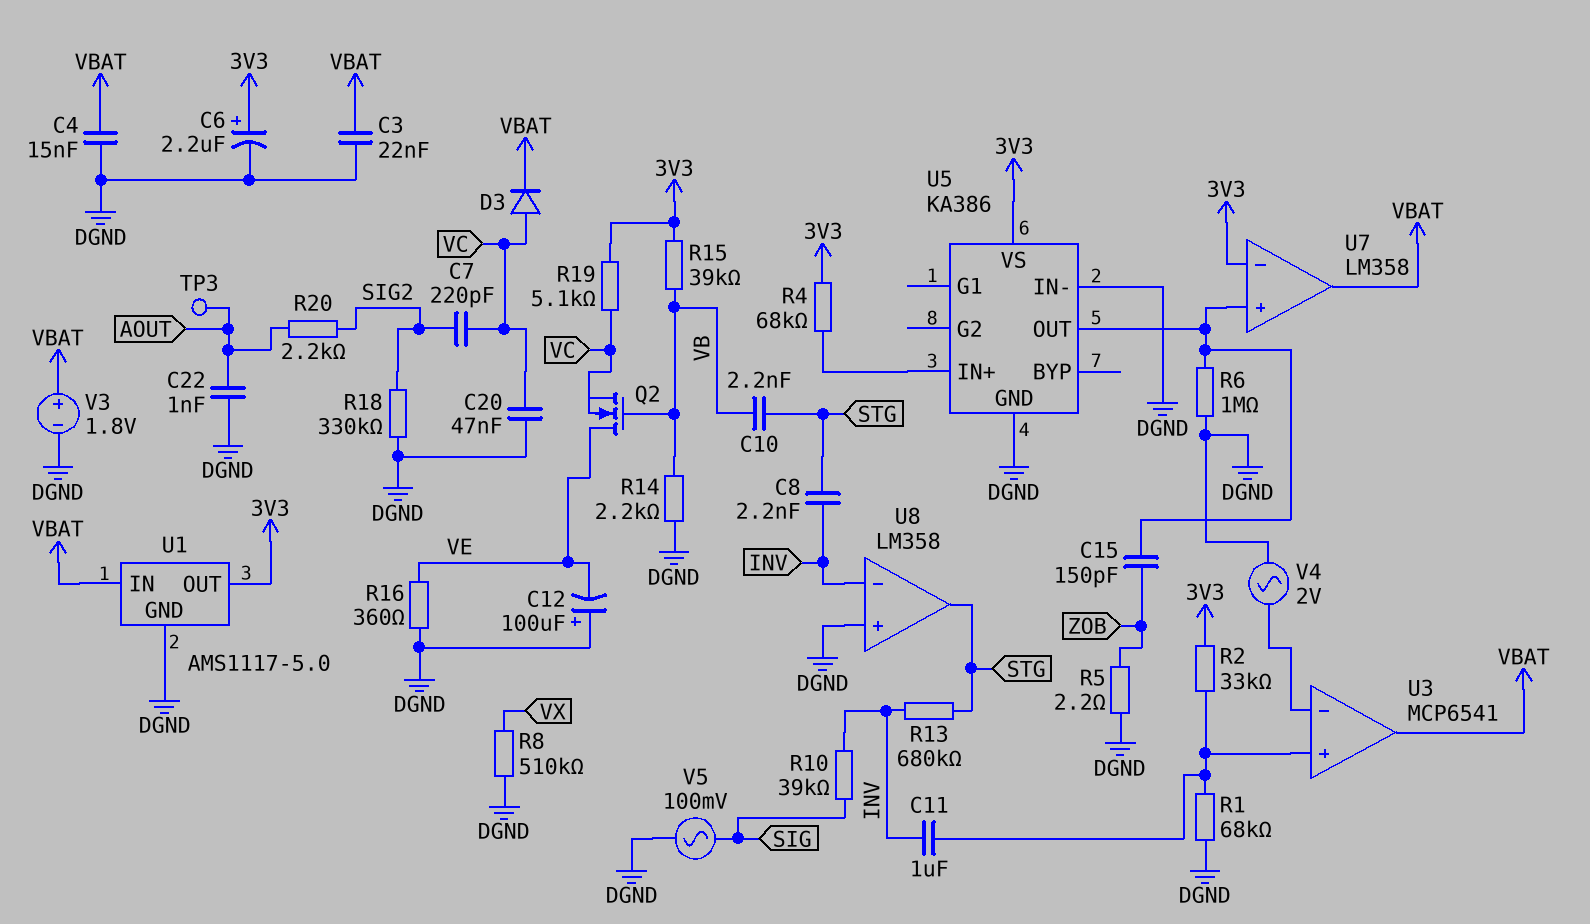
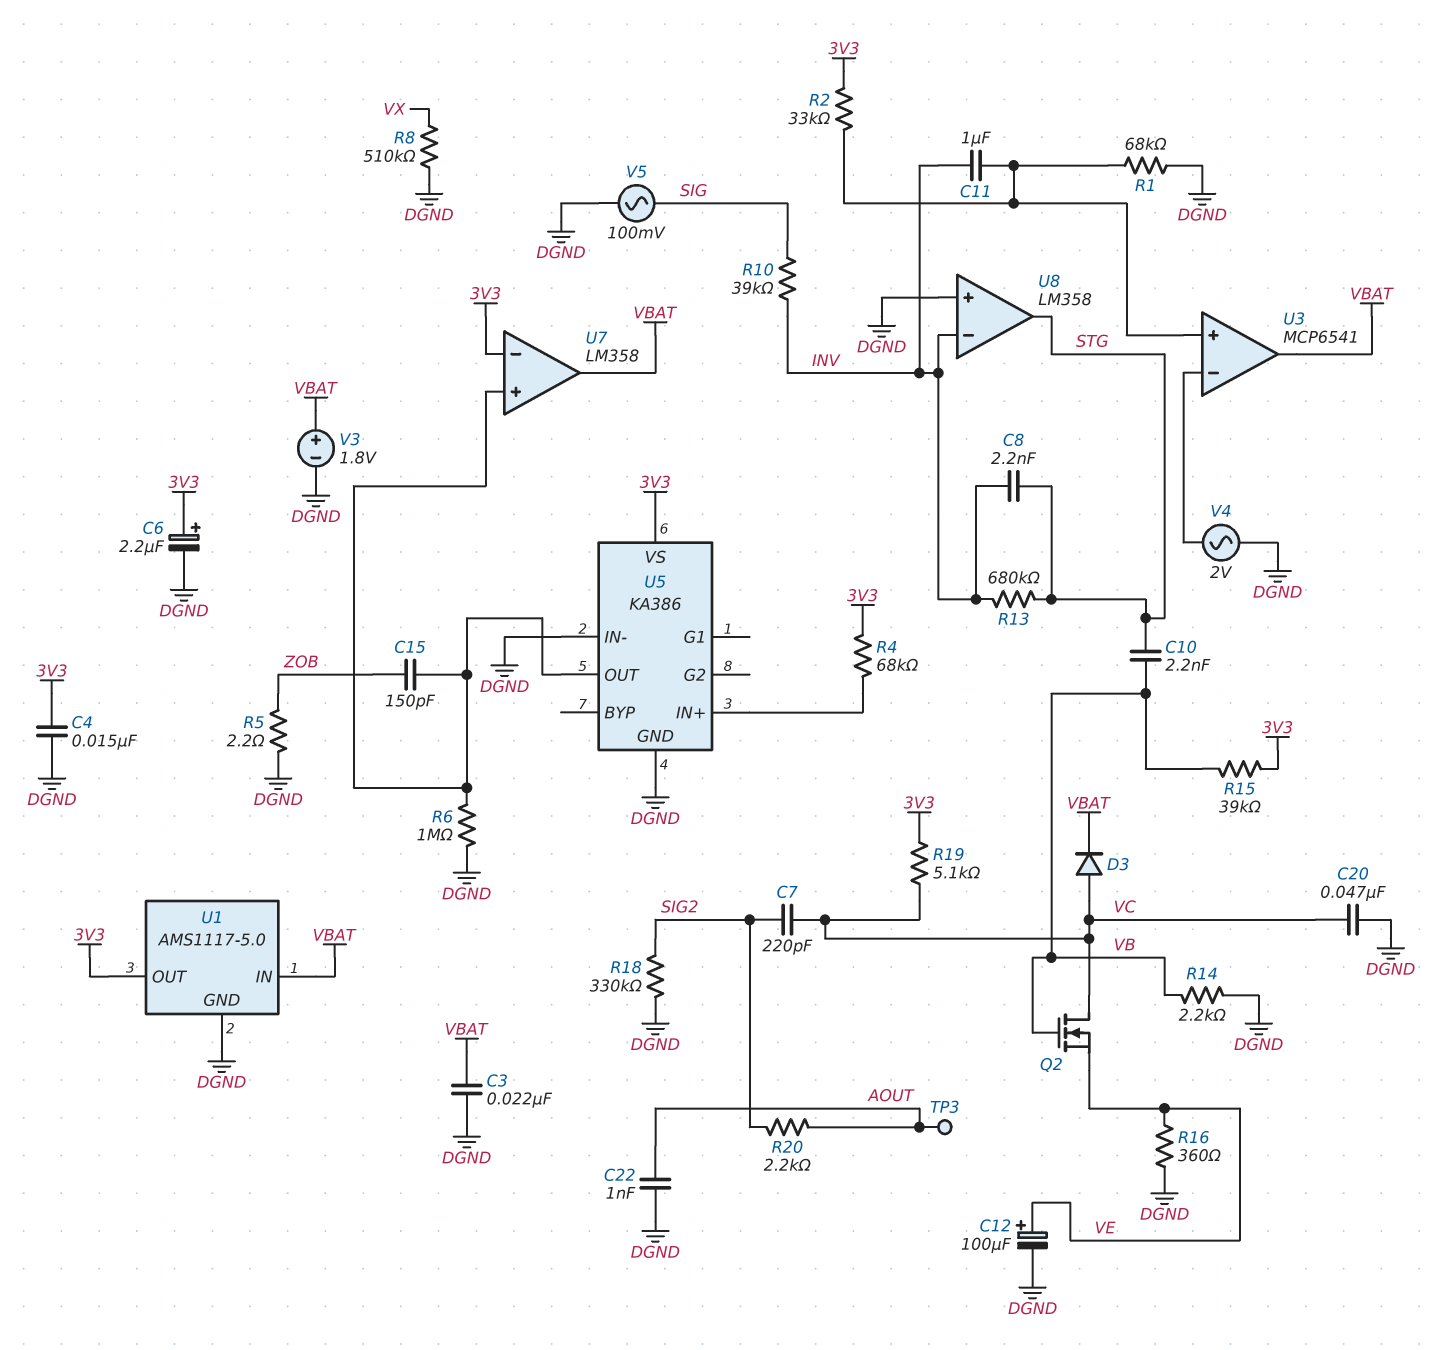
C4: 15nF (DGND, VBAT) -> 15nF (3V3, DGND)
C12: 100uF (plus DGND, minus VE) -> 100uF (plus VE, minus DGND)
Q2: NMOS (G VB, D VE, S VC) -> NMOS (G VB, D VC, S VE)

